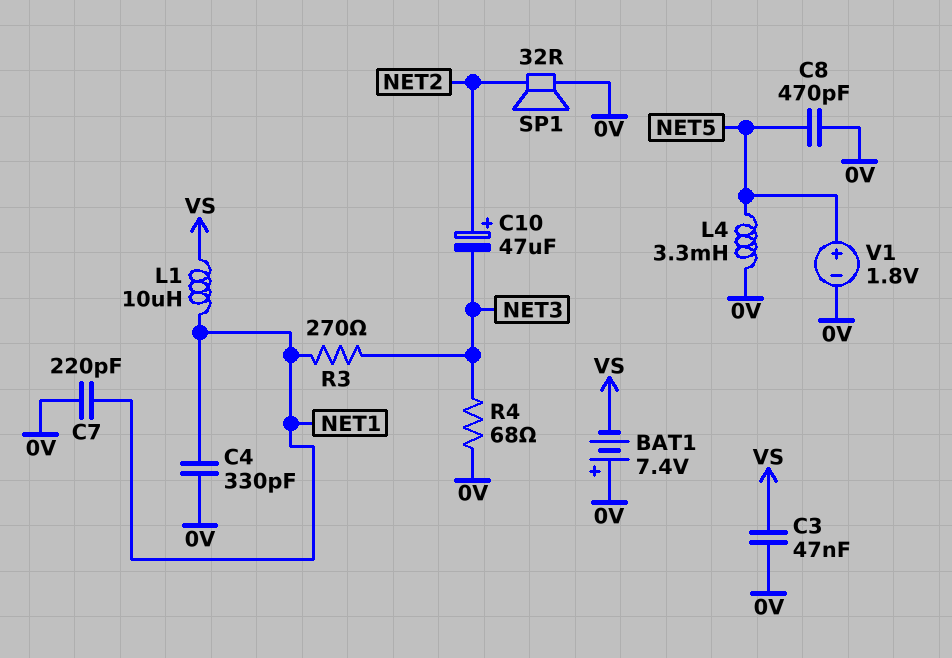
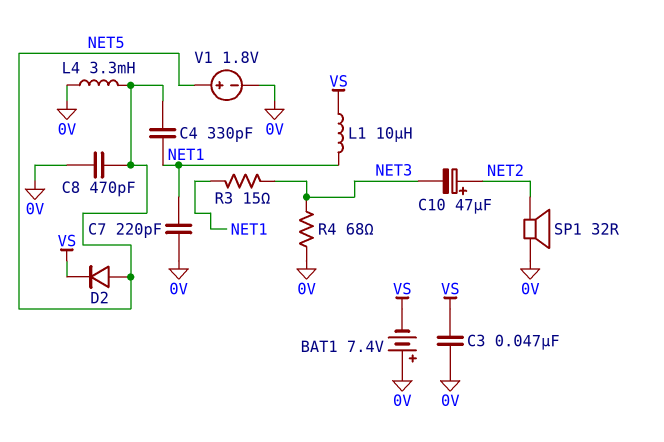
C4: 330pF (0V, NET1) -> 330pF (NET1, NET5)
D2: none -> diode (A NET5, K VS)
R3: 270 (NET1, NET3) -> 15 (NET1, NET3)

